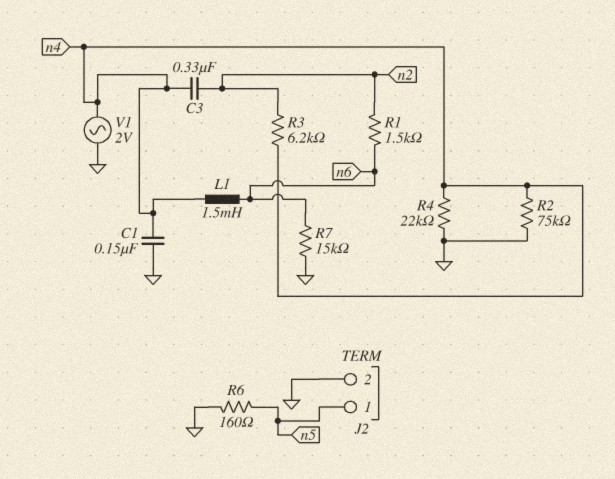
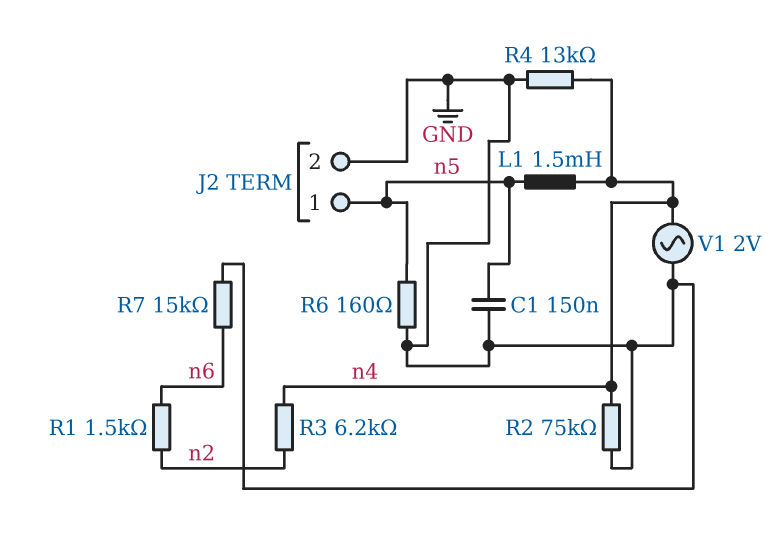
C1: 150nF (GND, n4) -> 150nF (GND, n5)
C3: 330nF (n2, n4) -> none
L1: 1.5mH (n4, n6) -> 1.5mH (n4, n5)
R4: 22k (GND, n4) -> 13k (GND, n4)

